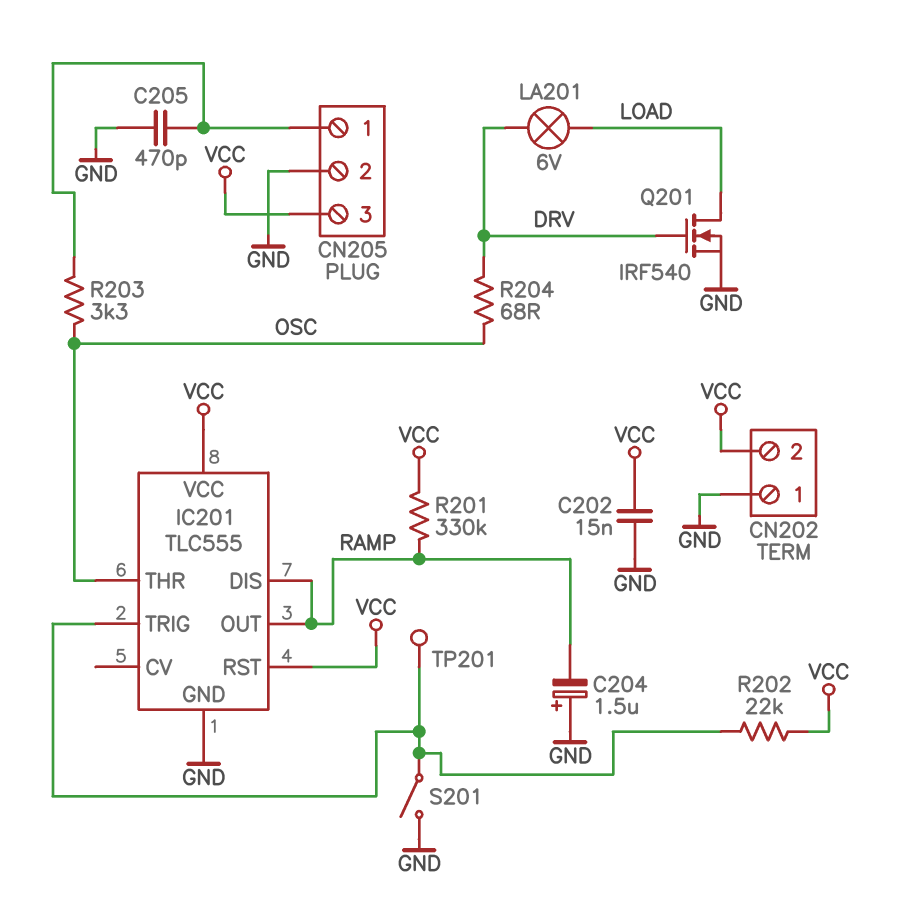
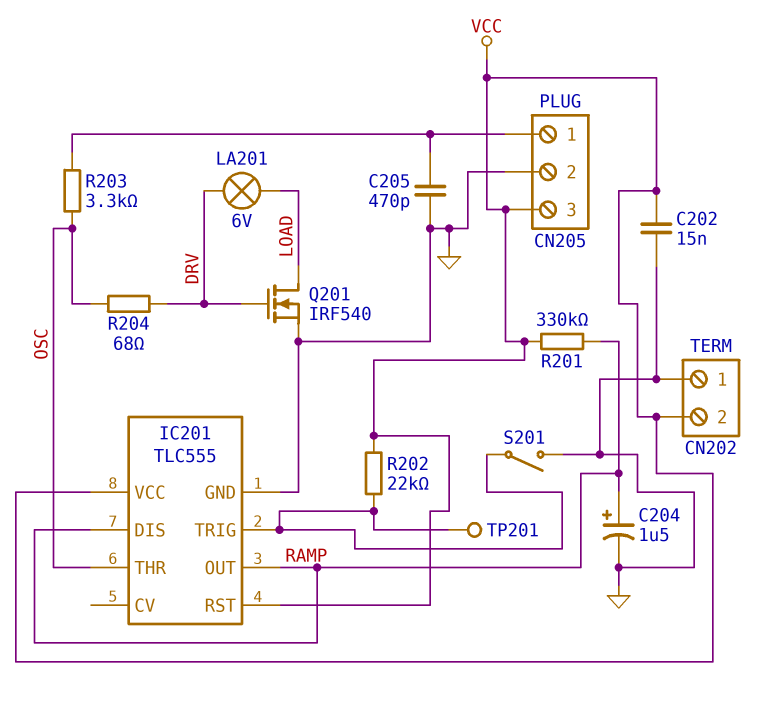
C204: 1.5uF (plus GND, minus RAMP) -> 1.5uF (plus RAMP, minus GND)

